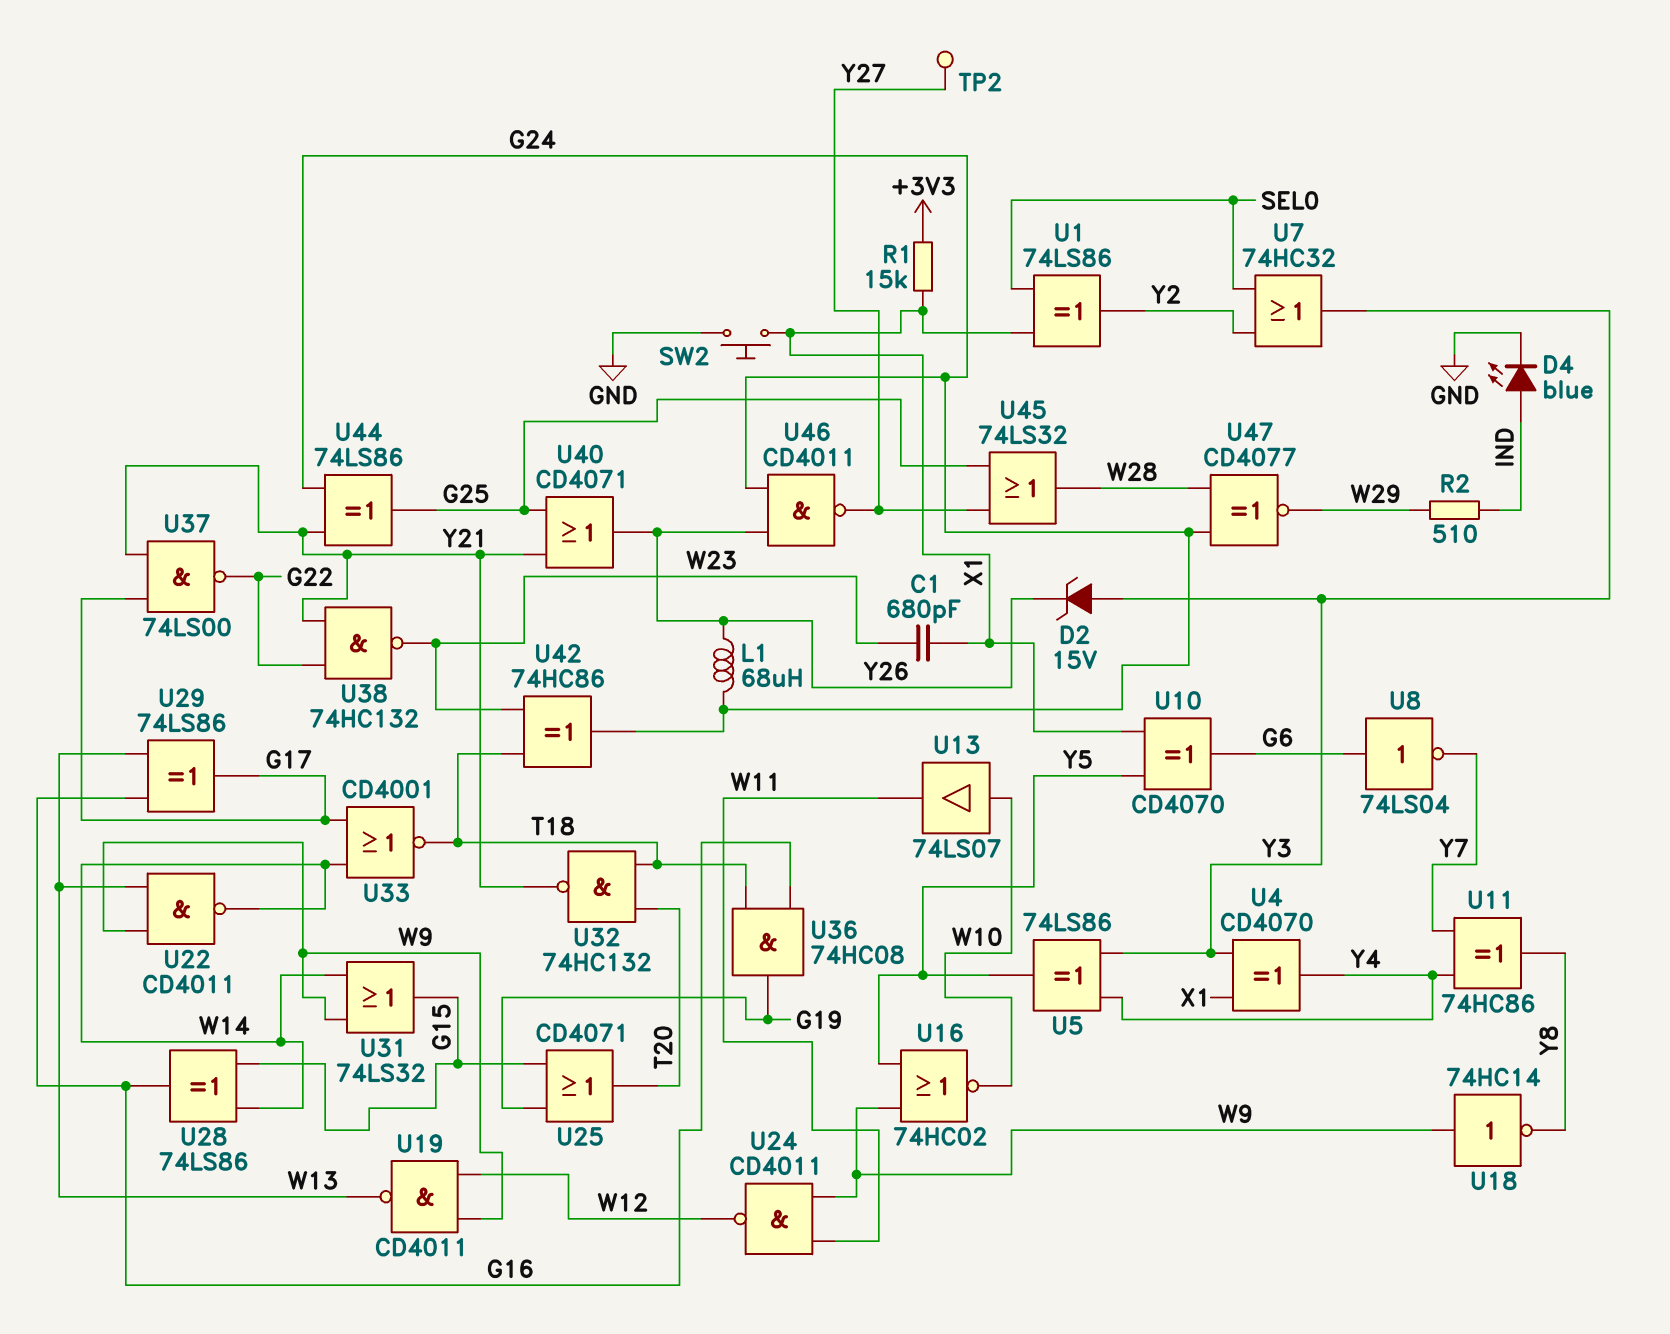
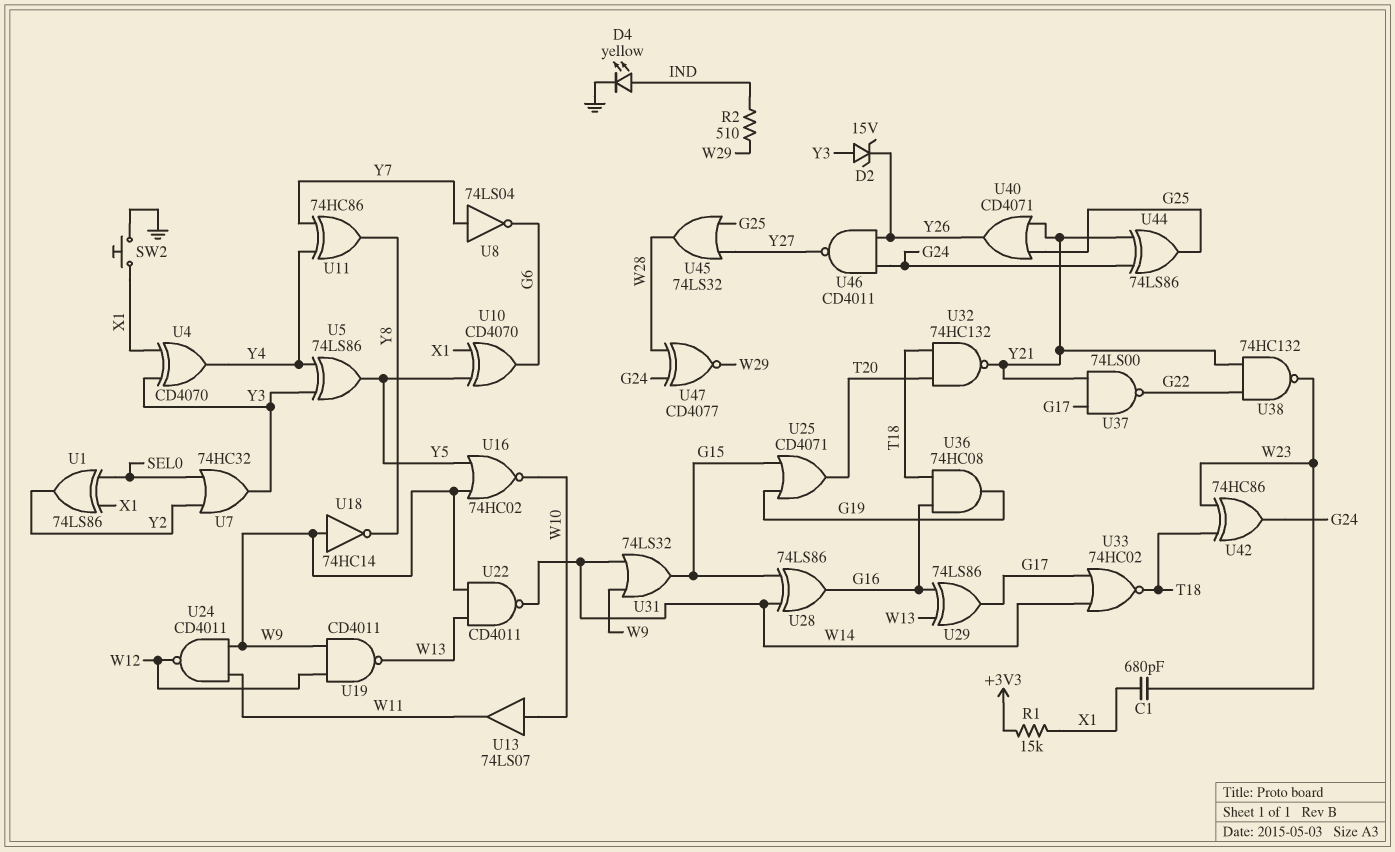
D4: LED blue (A IND, K GND) -> LED yellow (A IND, K GND)
L1: 68uH (G24, Y26) -> none
TP2: test point (Y27) -> none
U8: NOT 74LS04 (in G6, out Y7) -> NOT 74LS04 (in Y7, out G6)
U33: NOR CD4001 (in G17, in W14, out T18) -> NOR 74HC02 (in G17, in W14, out T18)

